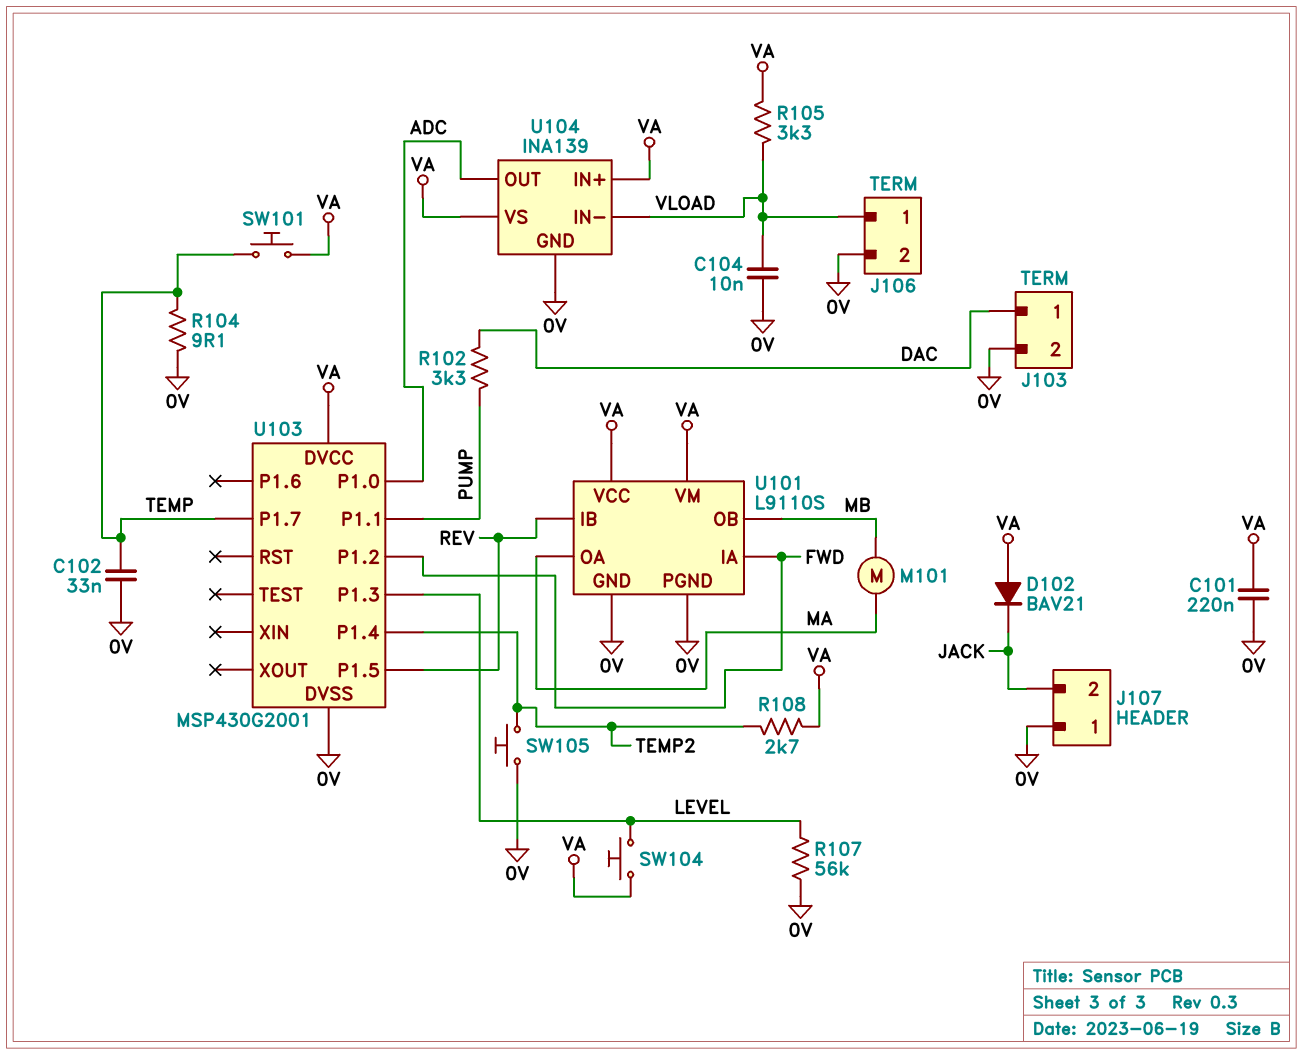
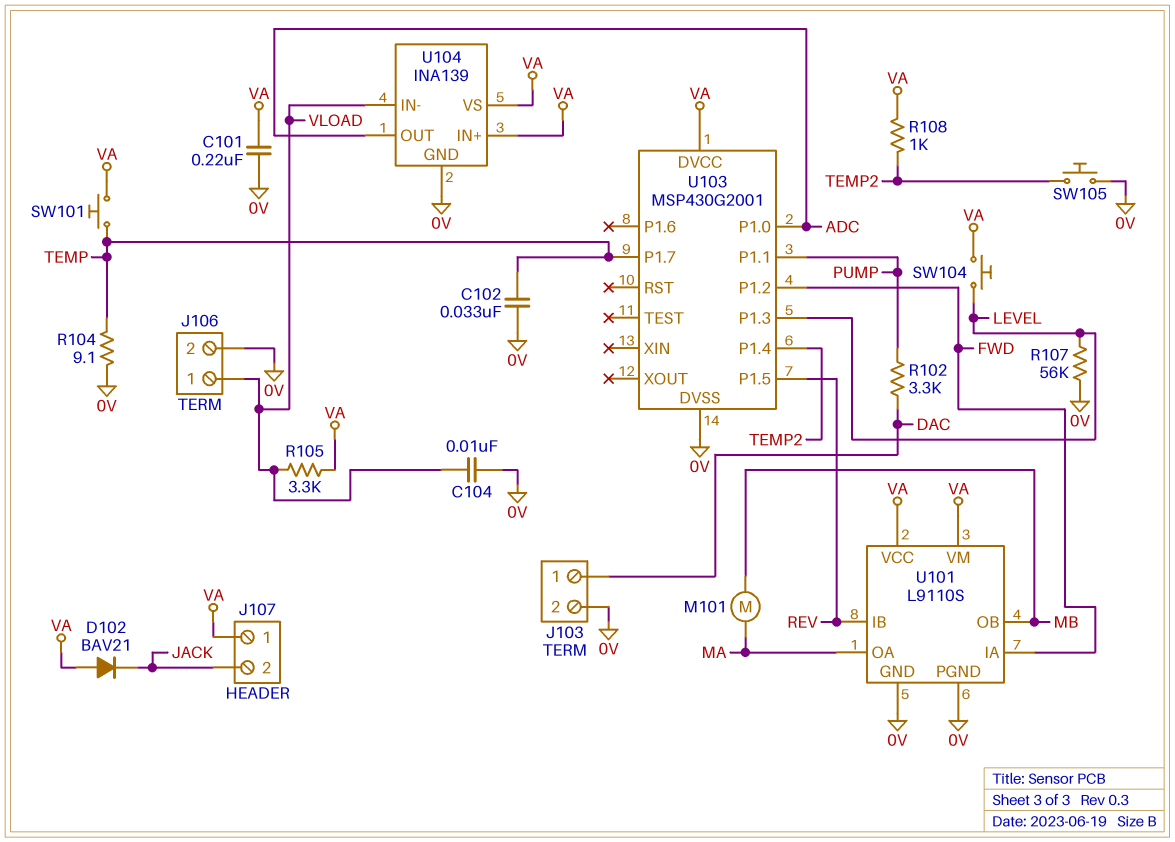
J107 pin 1: 0V -> VA
R108: 2.7k (TEMP2, VA) -> 1k (TEMP2, VA)

